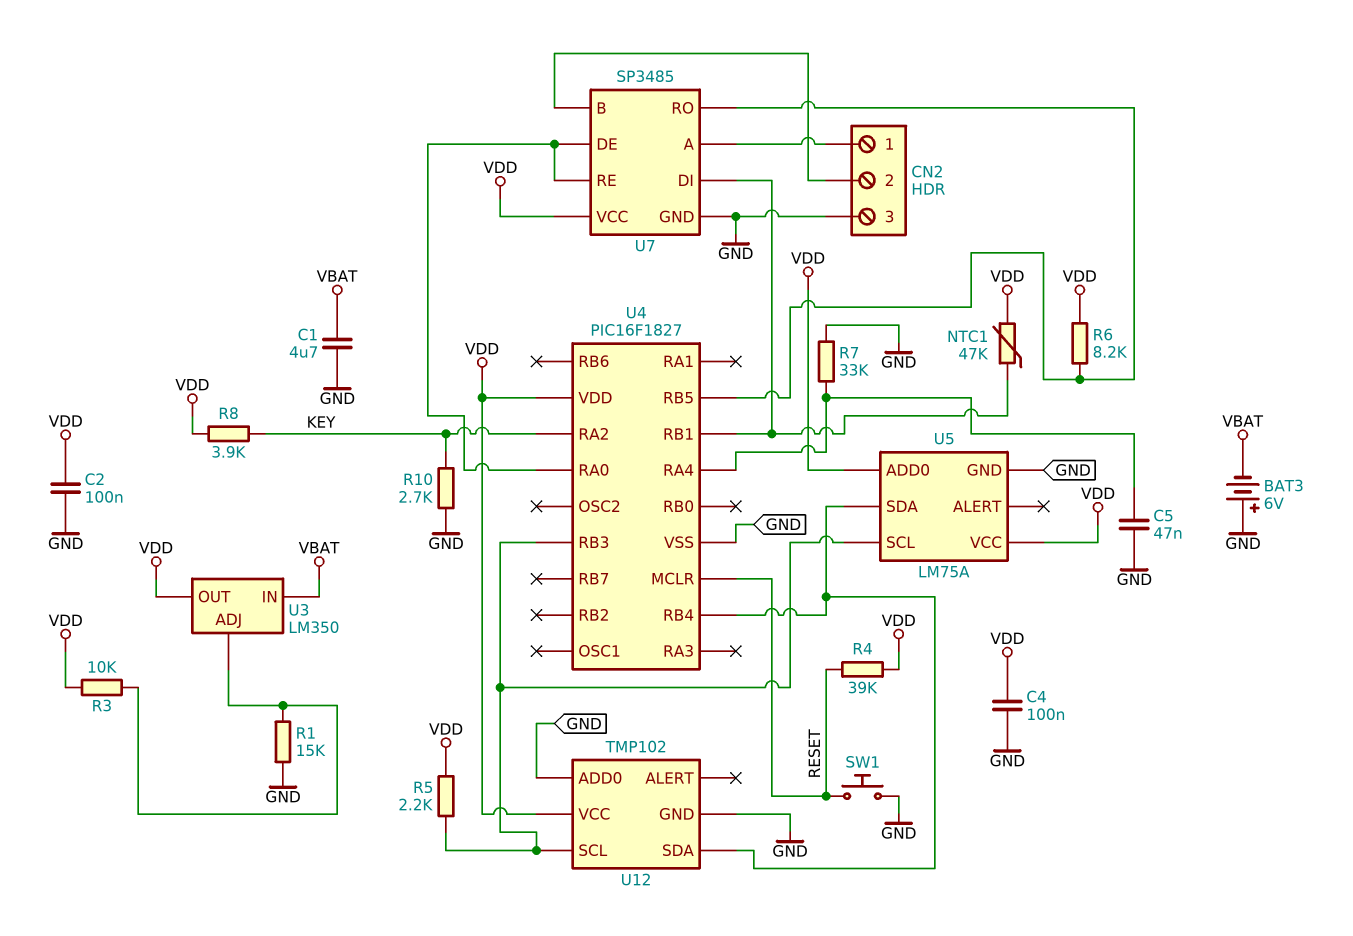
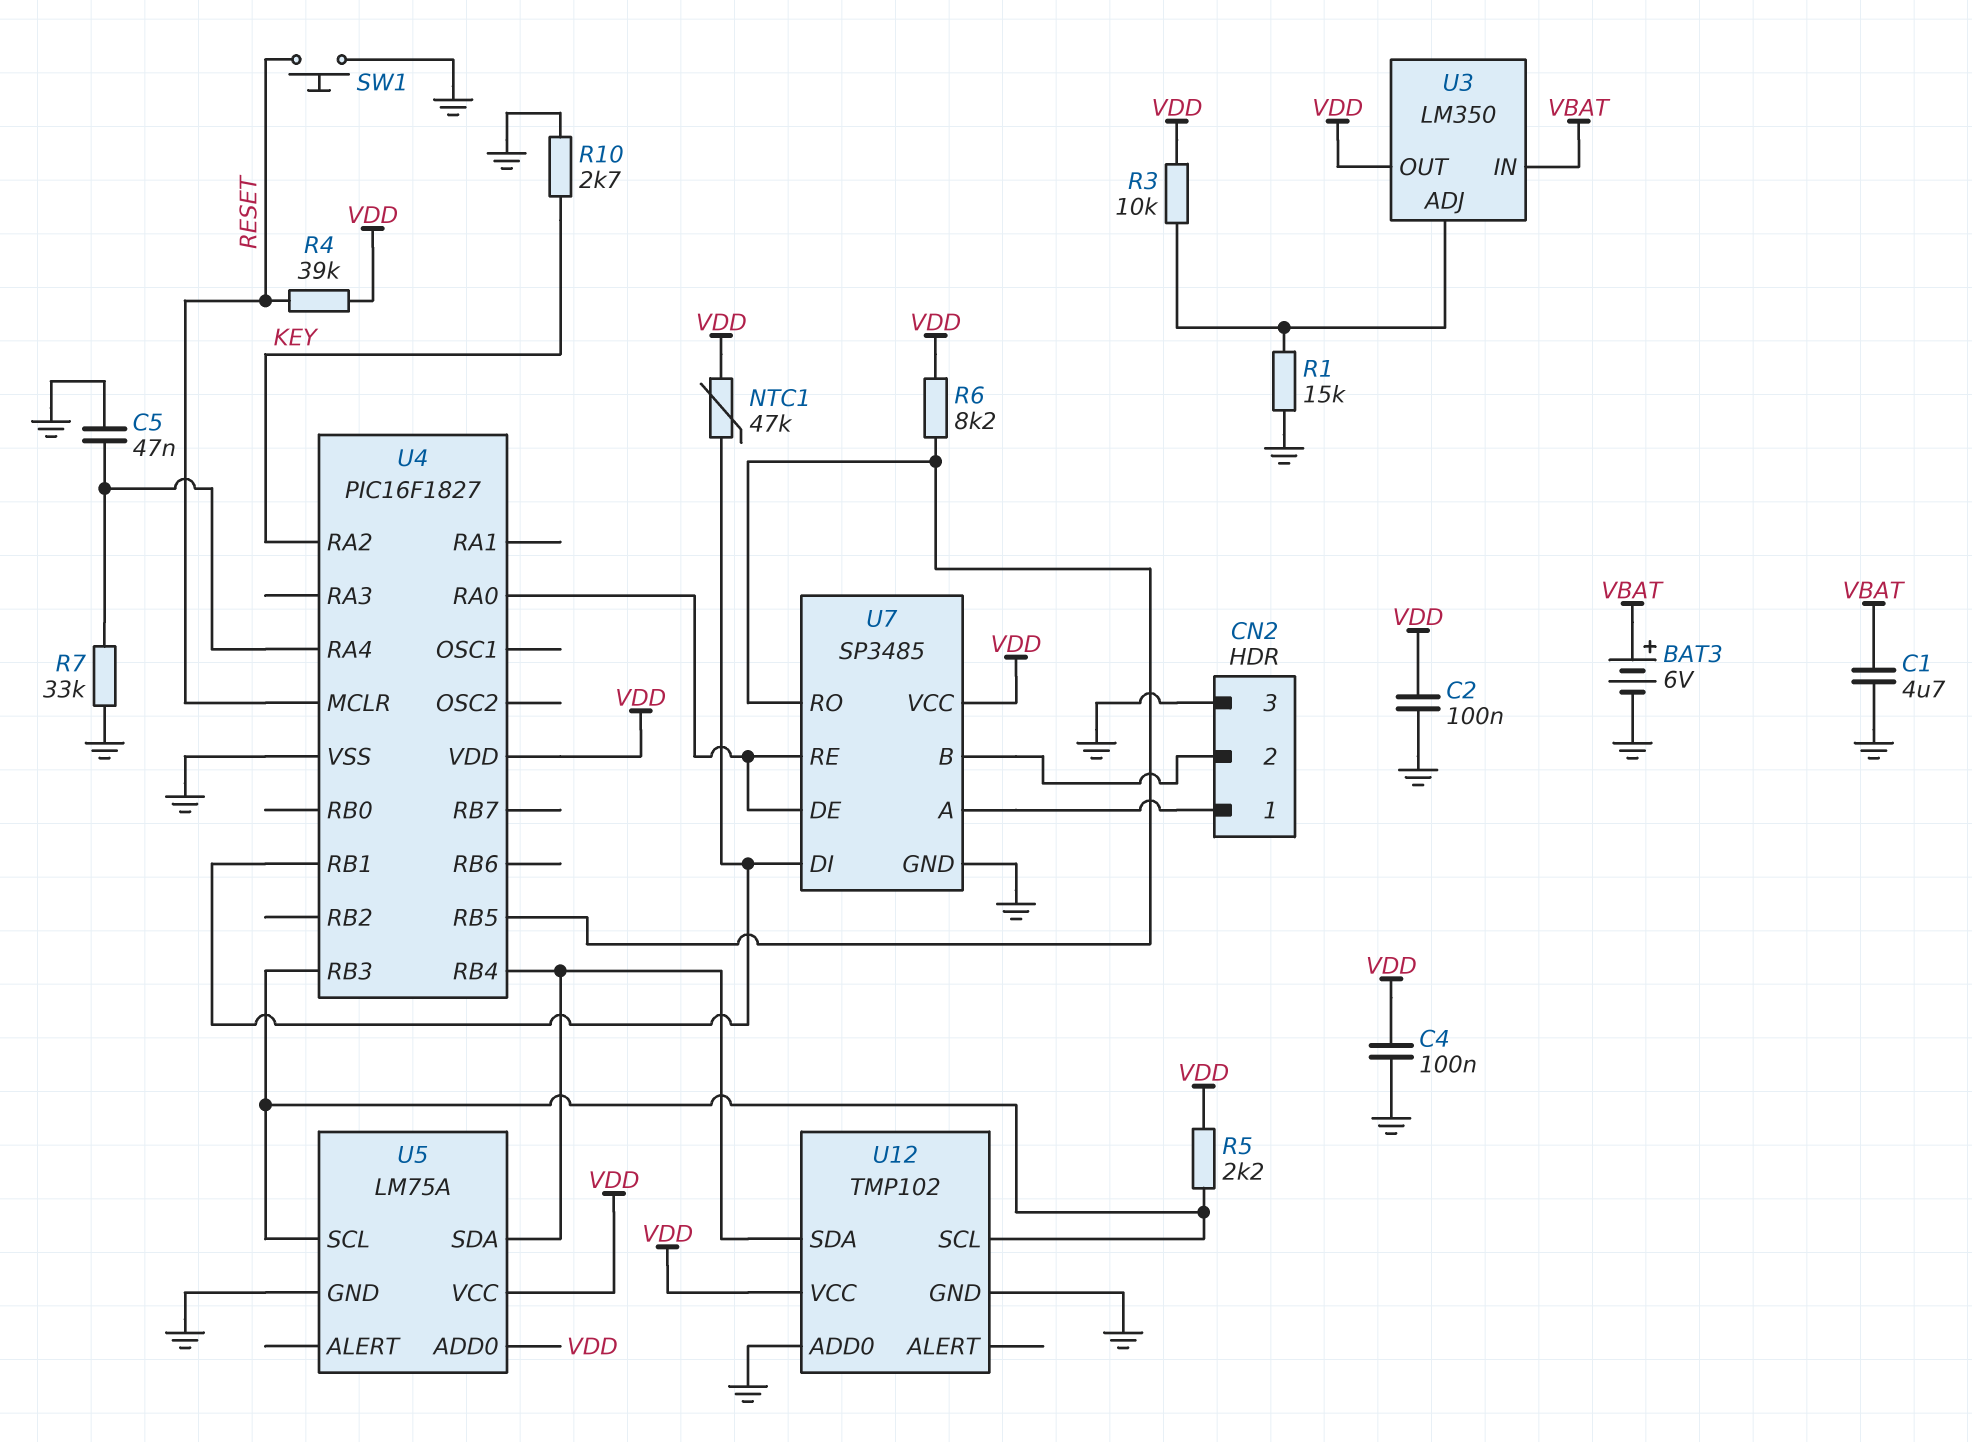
BAT3: 6V (plus GND, minus VBAT) -> 6V (plus VBAT, minus GND)
R8: 3.9k (KEY, VDD) -> none

